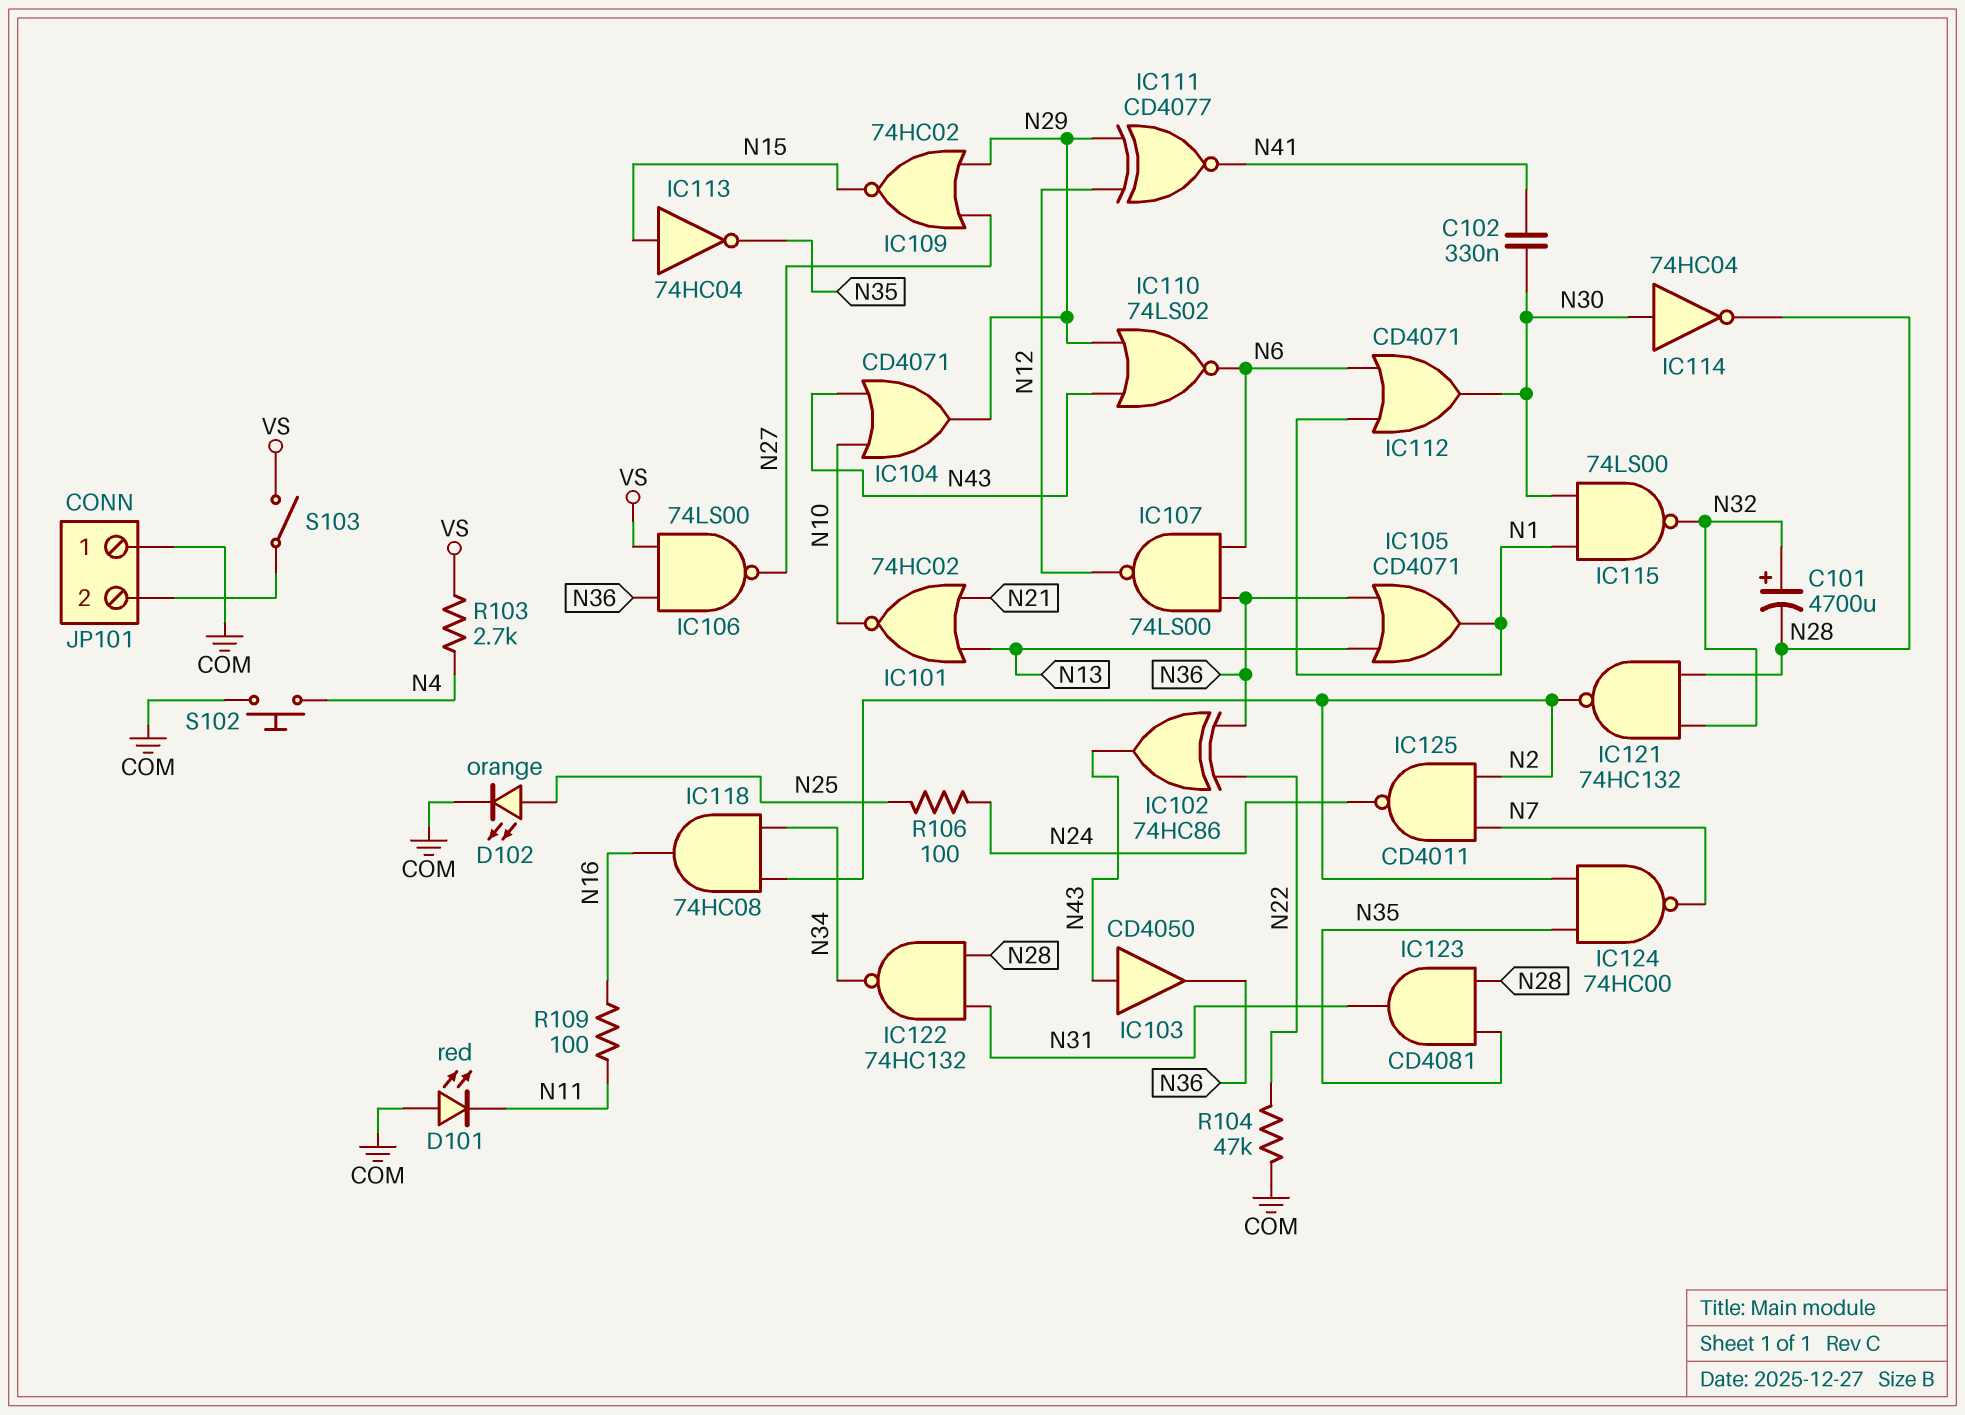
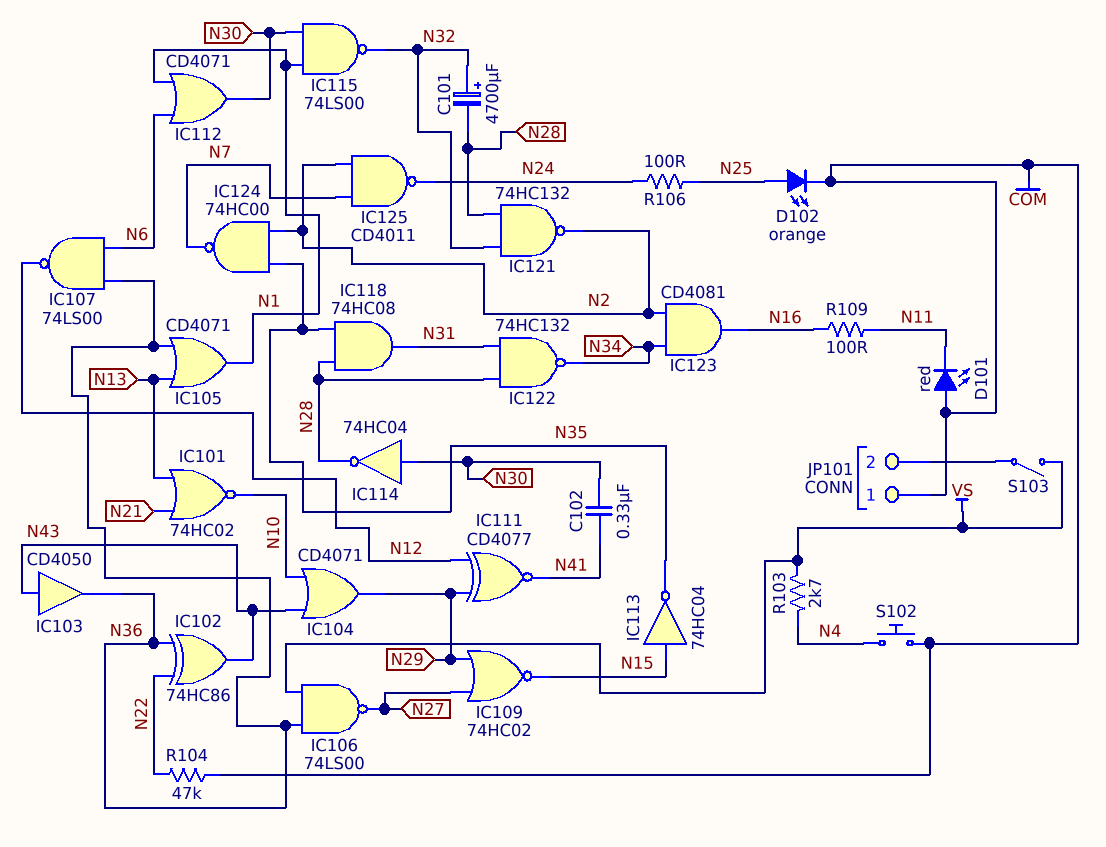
IC110: NOR 74LS02 (in N29, in N43, out N6) -> none
IC118: AND 74HC08 (in N2, in N34, out N16) -> AND 74HC08 (in N28, in N35, out N31)
IC123: AND CD4081 (in N28, in N35, out N31) -> AND CD4081 (in N2, in N34, out N16)

